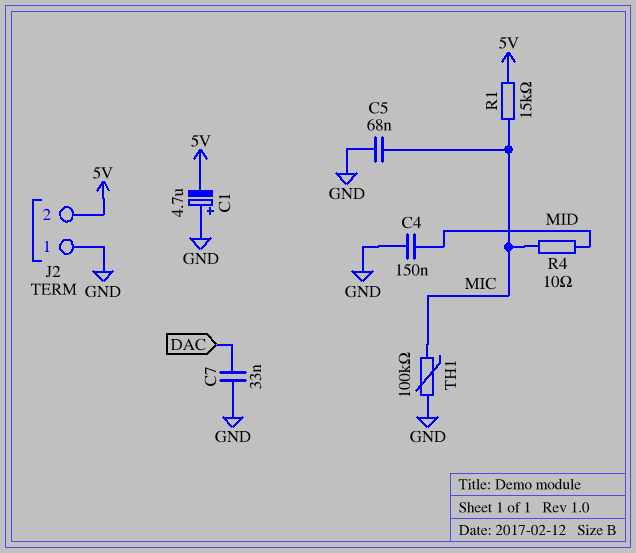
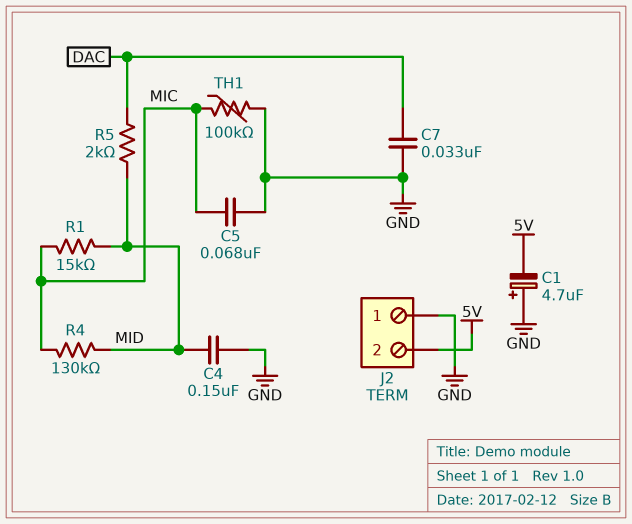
R1: 15k (5V, MIC) -> 15k (MIC, MID)
R4: 10 (MIC, MID) -> 130k (MIC, MID)
R5: none -> 2k (DAC, MID)

